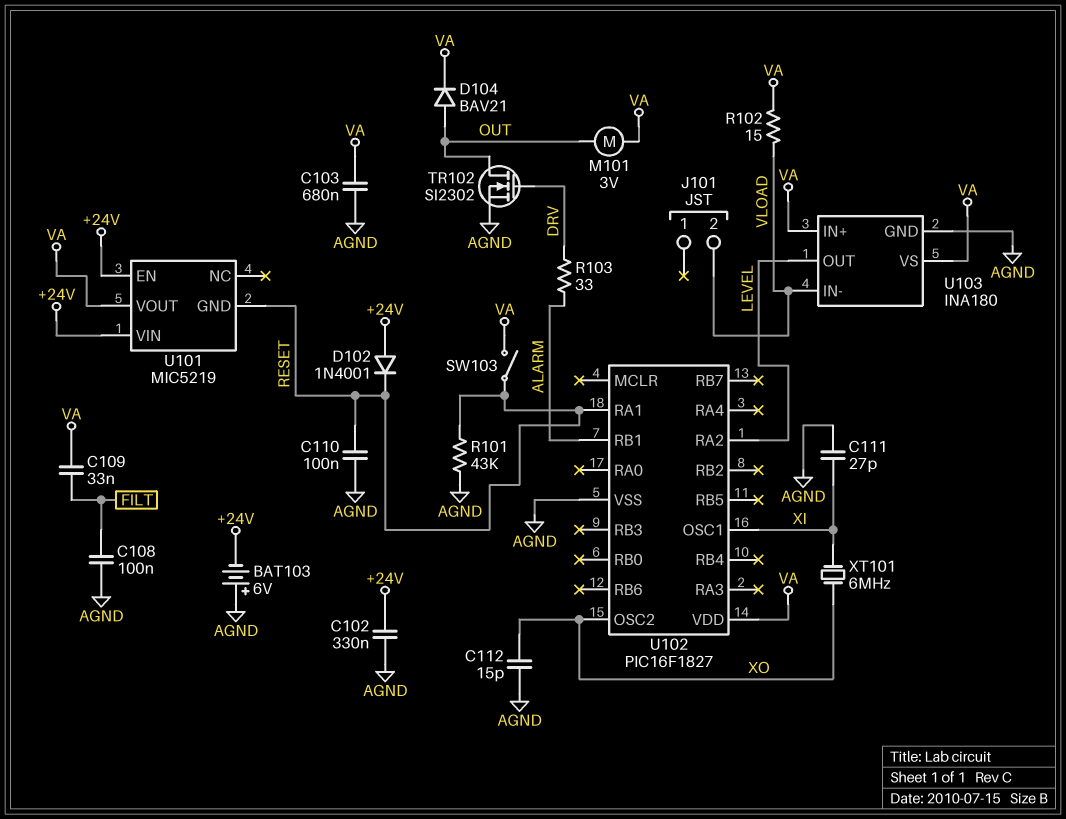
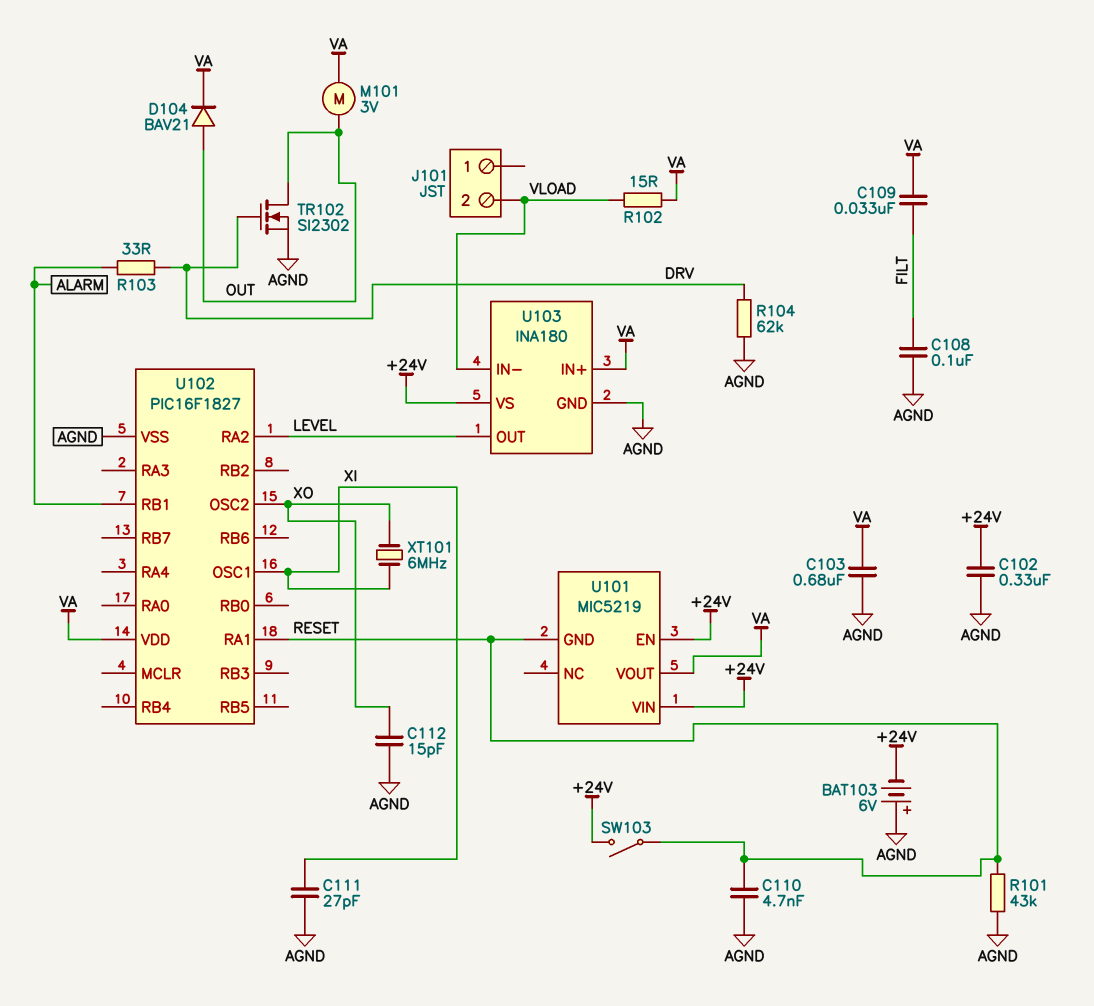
C110: 100nF (AGND, RESET) -> 4.7nF (AGND, RESET)
D102: diode 1N4001 (A +24V, K RESET) -> none
R104: none -> 62k (AGND, DRV)
SW103: switch (RESET, VA) -> switch (+24V, RESET)
U103 pin VS: VA -> +24V

